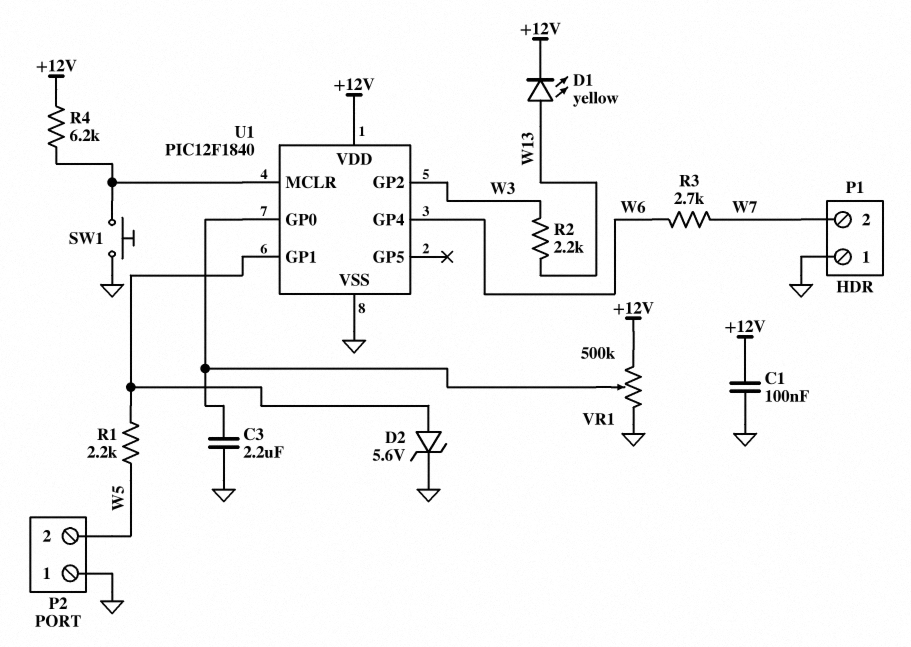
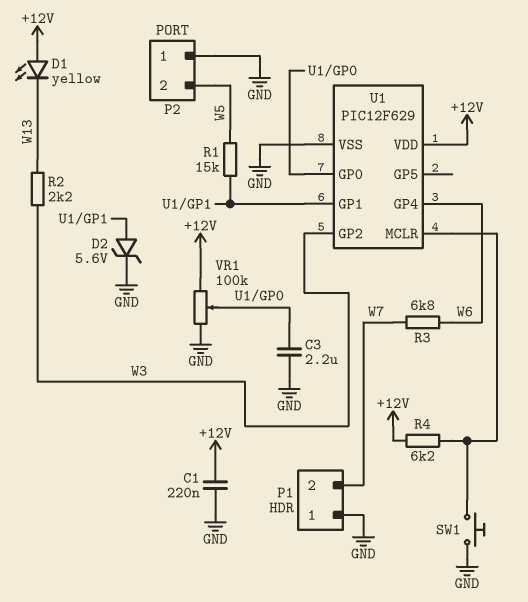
C1: 100nF (+12V, GND) -> 220nF (+12V, GND)
D1: LED yellow (A W13, K +12V) -> LED yellow (A +12V, K W13)
R1: 2.2k (U1/GP1, W5) -> 15k (U1/GP1, W5)
R3: 2.7k (W6, W7) -> 6.8k (W6, W7)
U1: PIC12F1840 -> PIC12F629
VR1: 500k (+12V, GND, wiper U1/GP0) -> 100k (+12V, GND, wiper U1/GP0)

